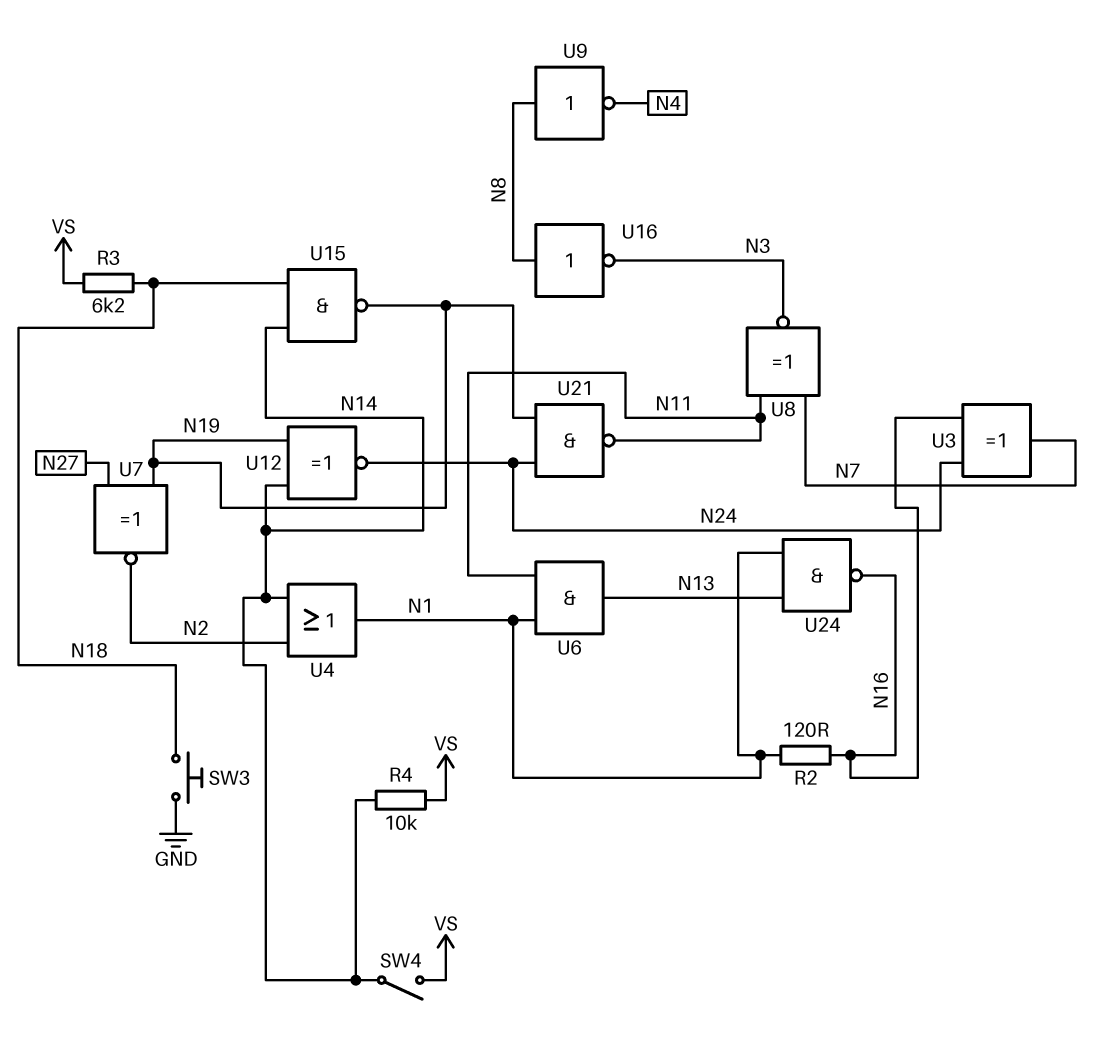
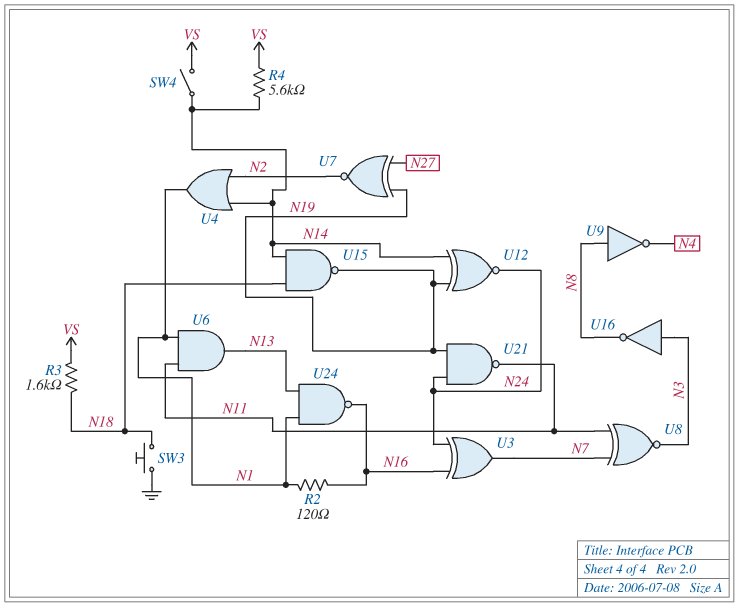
R3: 6.2k (N18, VS) -> 1.6k (N18, VS)
R4: 10k (N14, VS) -> 5.6k (N14, VS)
U16: NOT (in N8, out N3) -> NOT (in N3, out N8)

